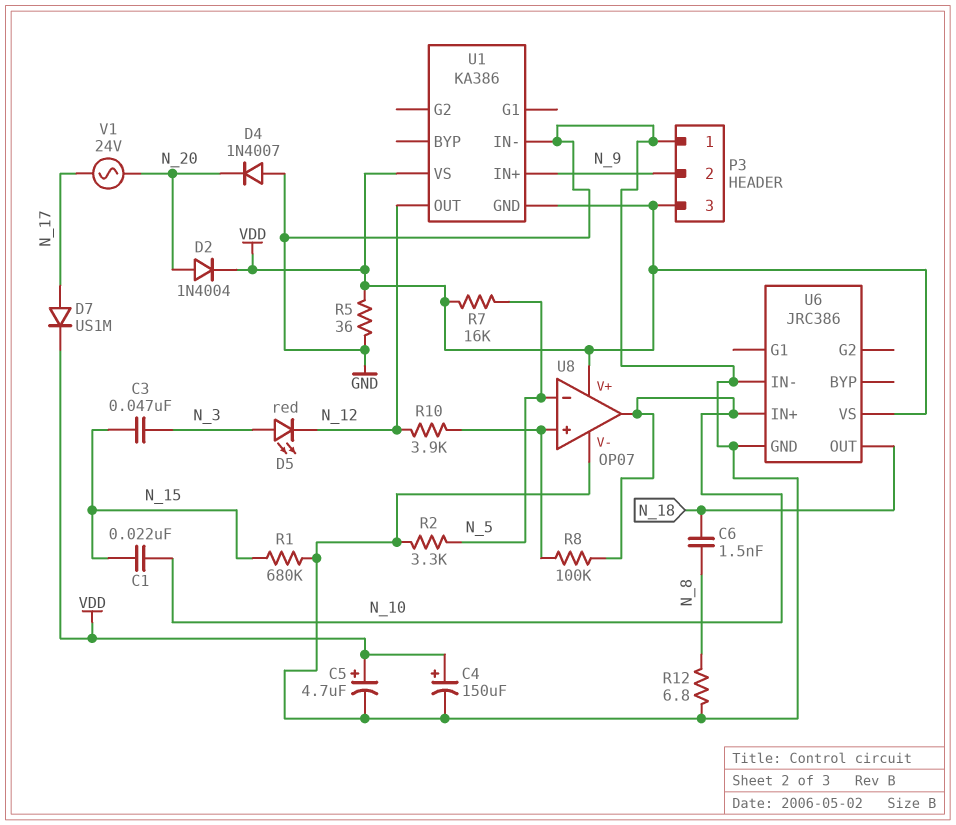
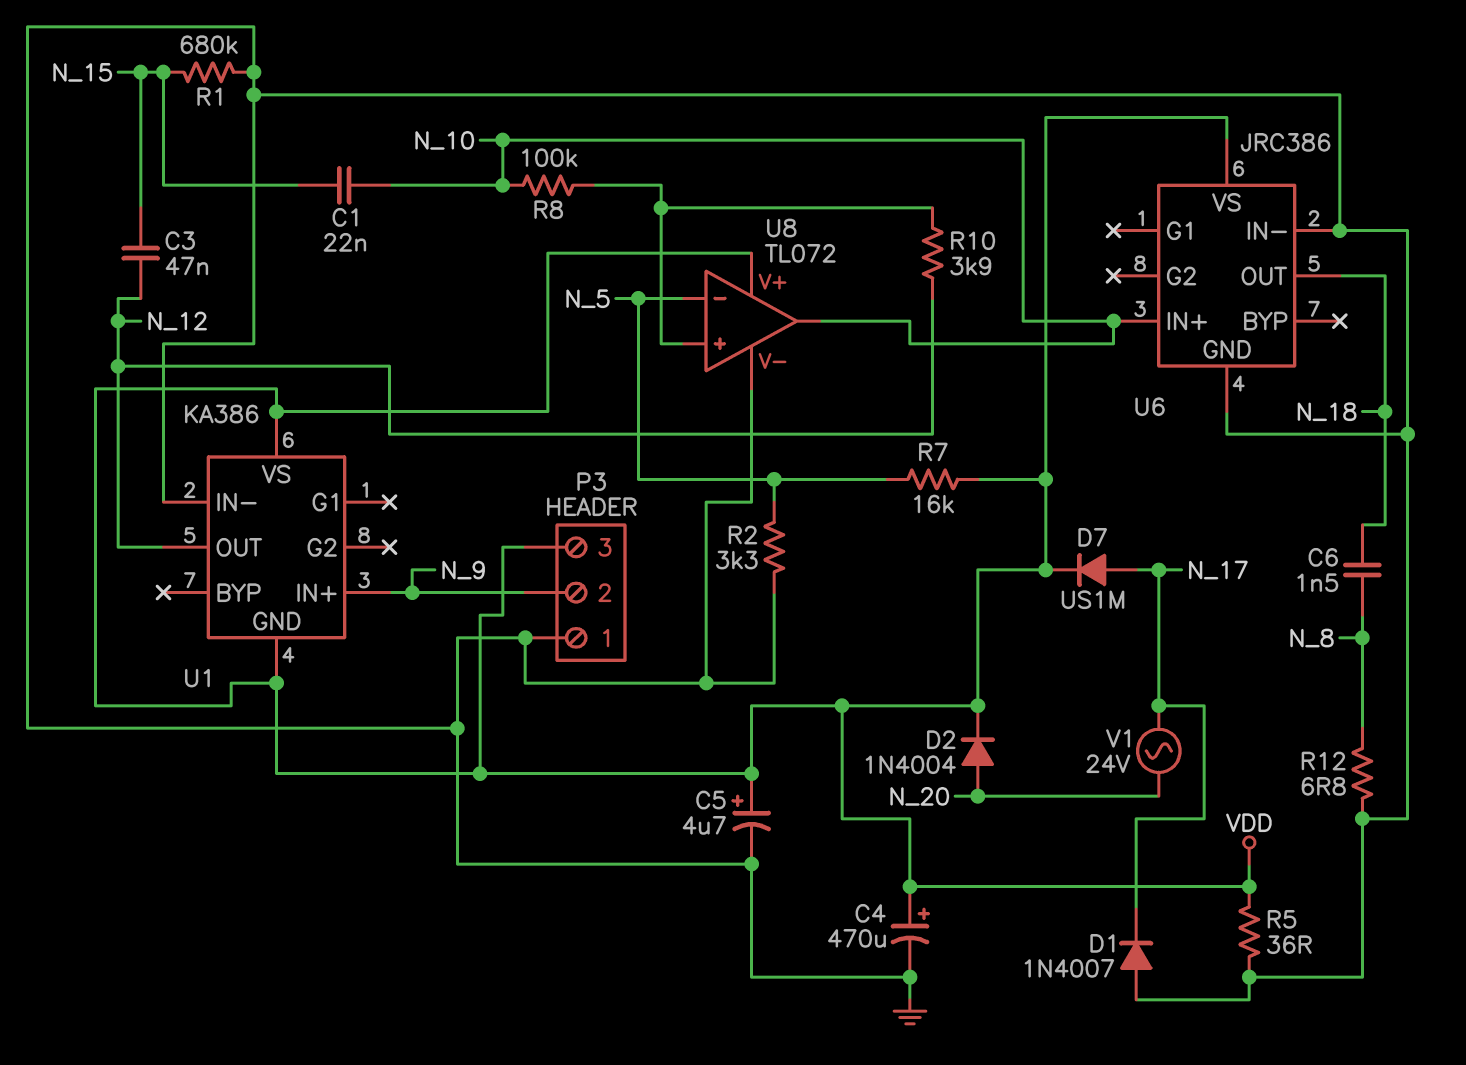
C3: 47nF (N_3, N_15) -> 47nF (N_12, N_15)
C4: 150uF (plus VDD, minus GND) -> 470uF (plus VDD, minus GND)
D1: none -> diode 1N4007 (A GND, K N_17)
D4: diode 1N4007 (A GND, K N_20) -> none
D5: LED red (A N_3, K N_12) -> none
U8: OP07 -> TL072

